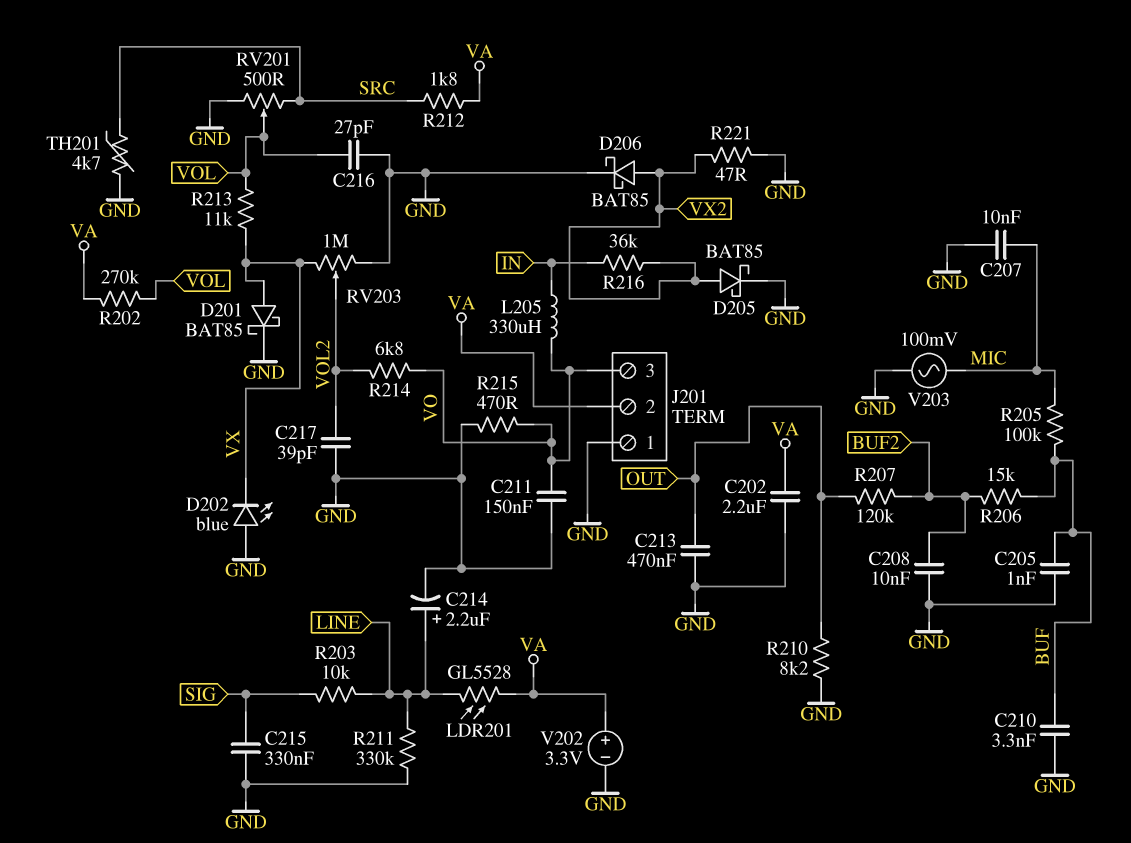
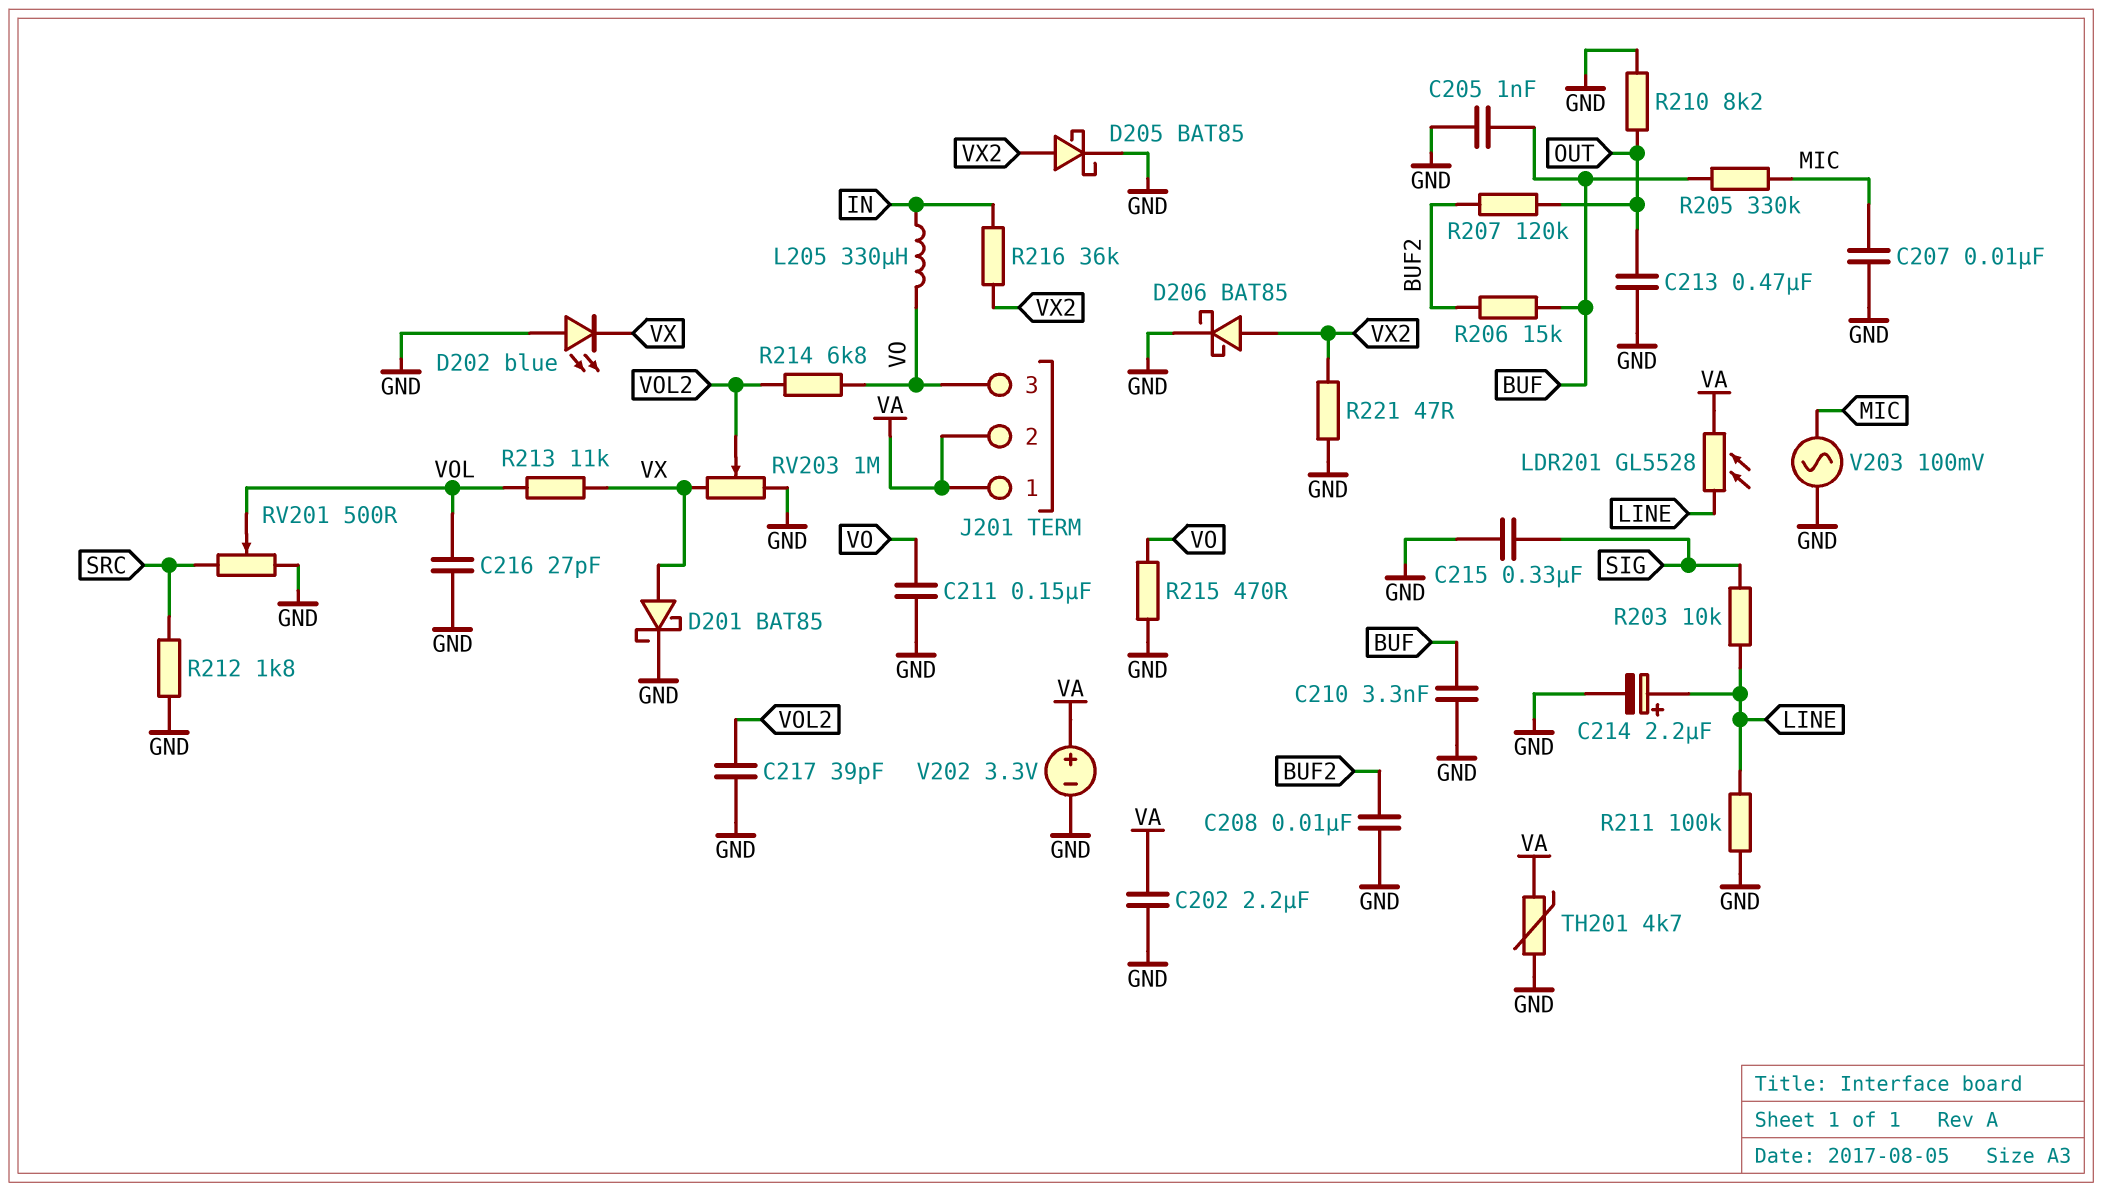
J201 pin 1: GND -> VA
R202: 270k (VA, VOL) -> none
R205: 100k (BUF, MIC) -> 330k (BUF, MIC)
R211: 330k (GND, LINE) -> 100k (GND, LINE)
R212: 1.8k (SRC, VA) -> 1.8k (GND, SRC)
TH201: 4.7k (GND, SRC) -> 4.7k (GND, VA)

